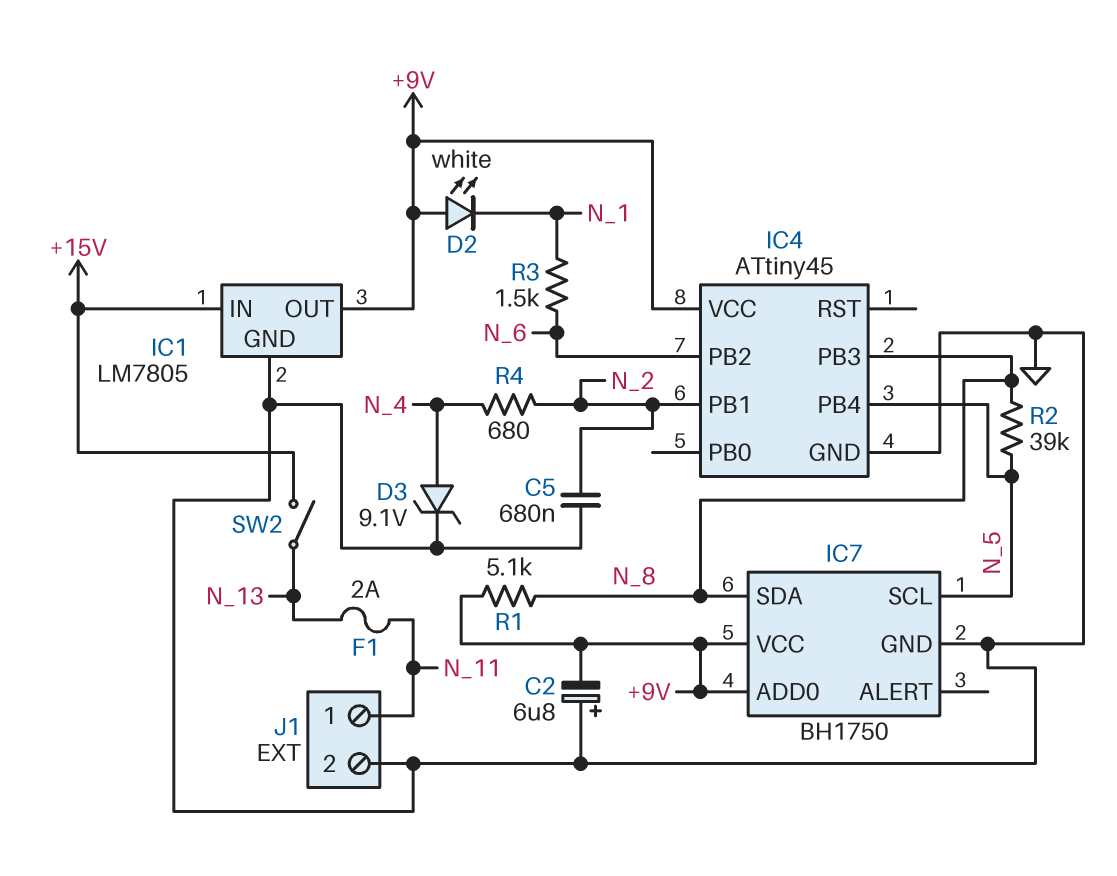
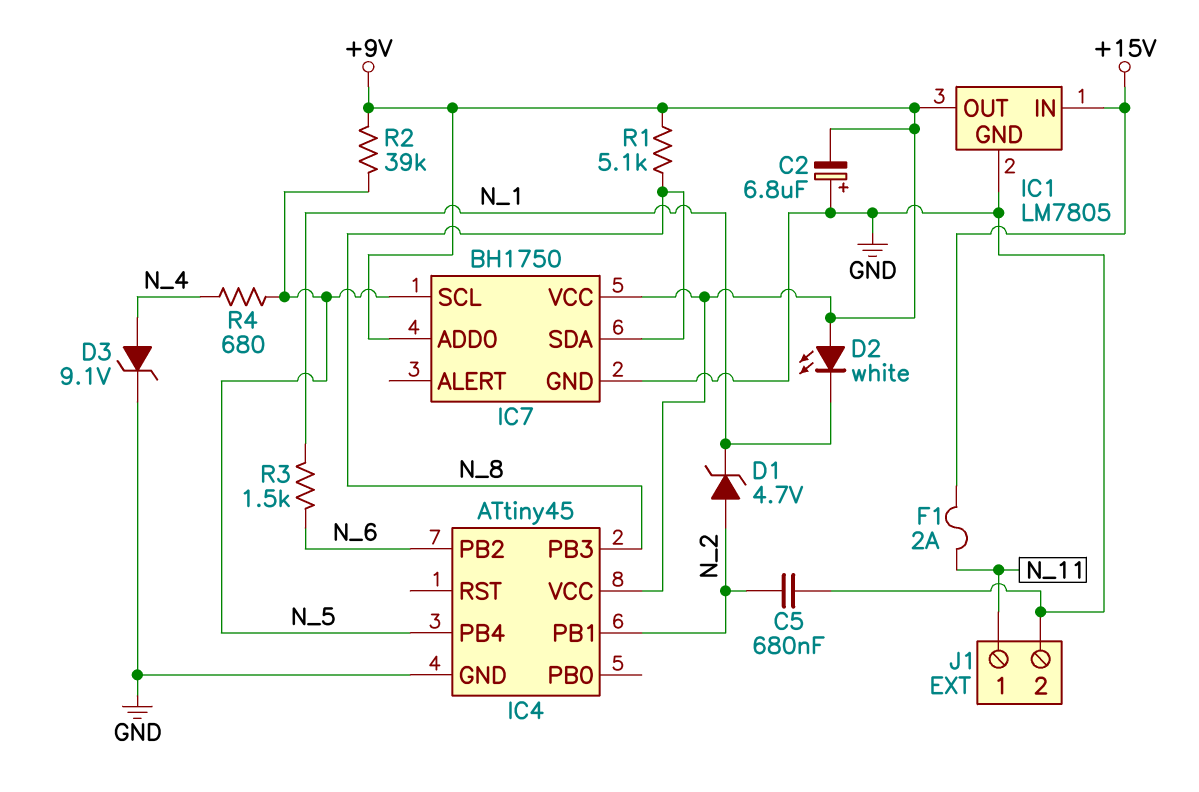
D1: none -> zener 4.7V (A N_2, K N_1)
F1: 2A (N_11, N_13) -> 2A (+15V, N_11)
R2: 39k (N_5, N_8) -> 39k (+9V, N_5)
R4: 680 (N_2, N_4) -> 680 (N_4, N_5)
SW2: switch (+15V, N_13) -> none

